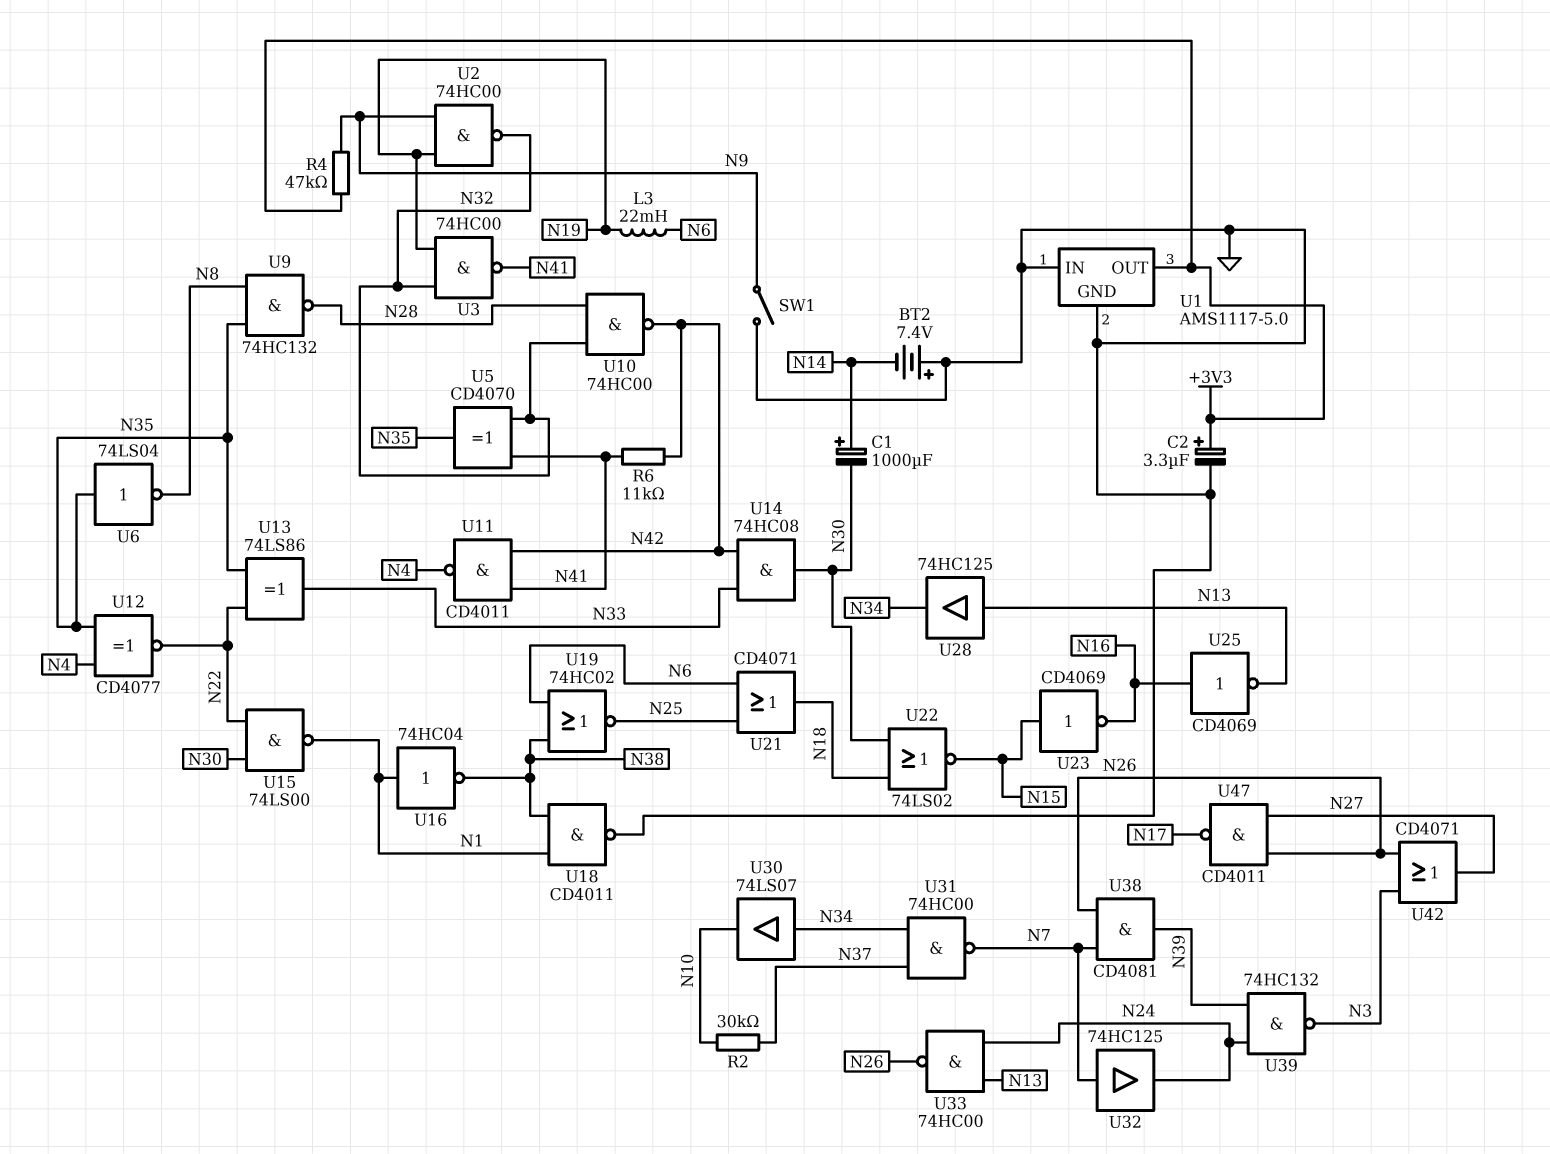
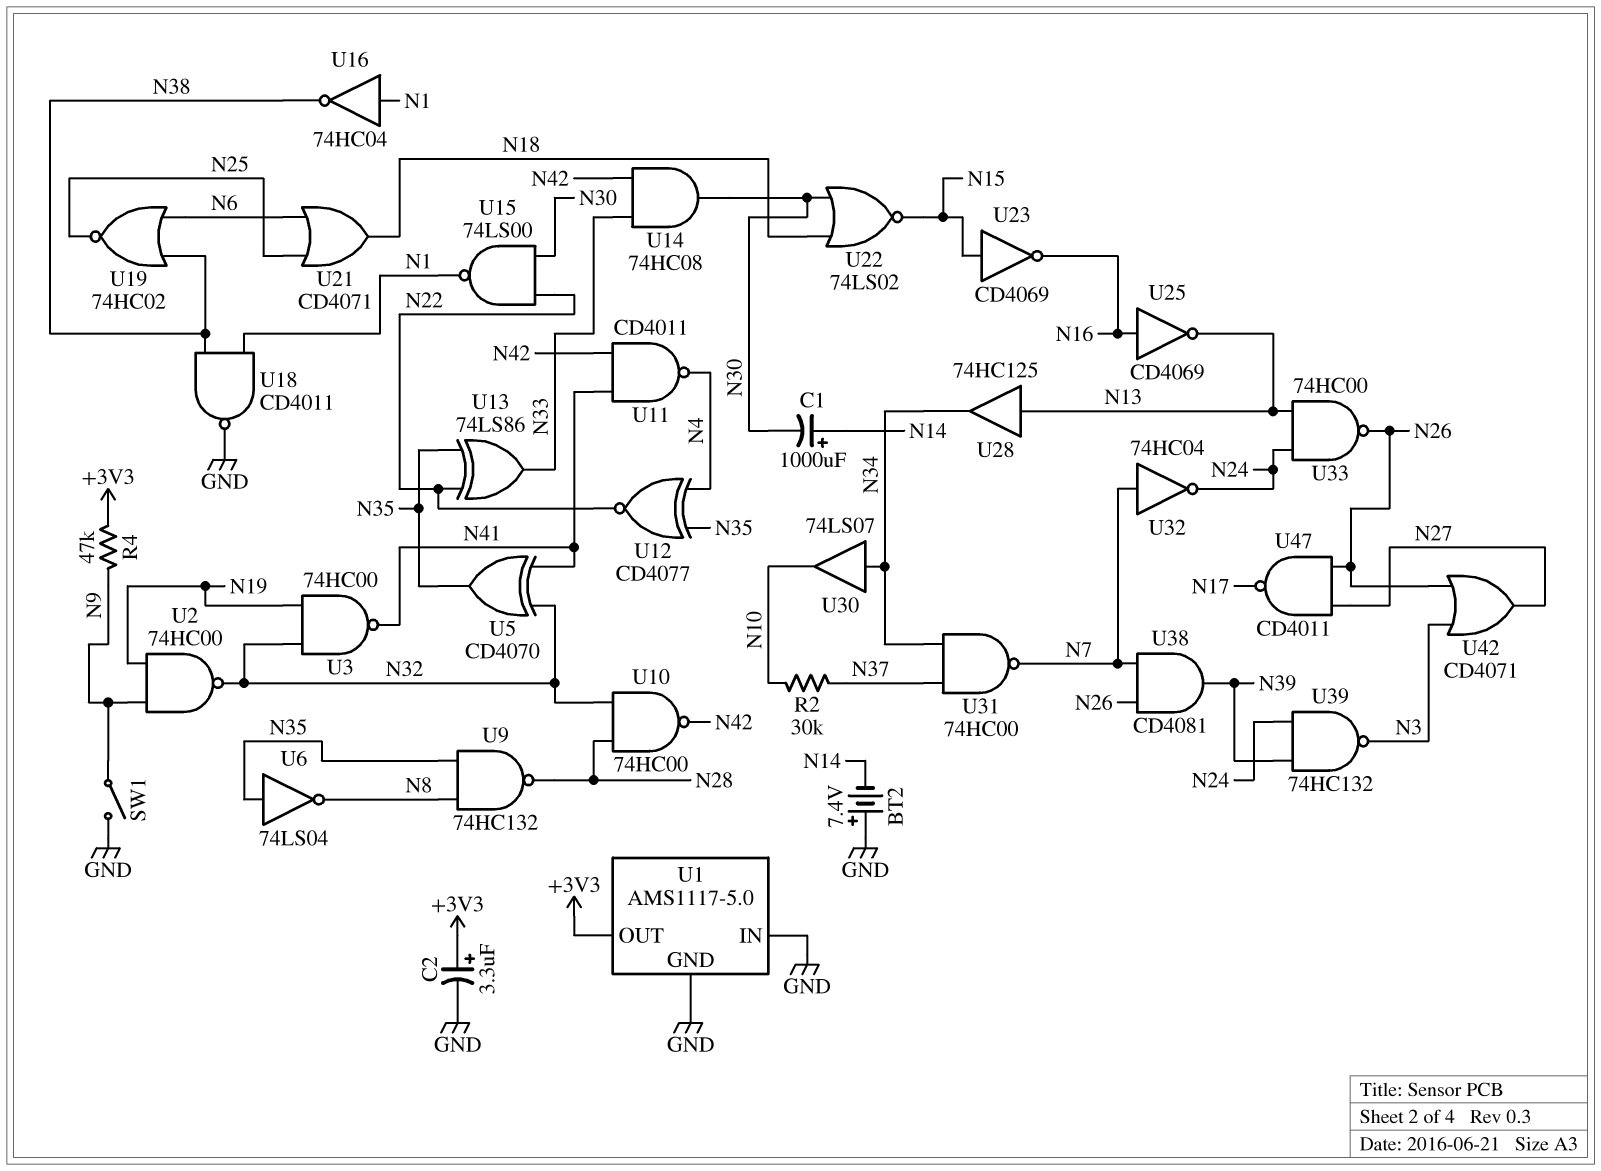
L3: 22mH (N6, N19) -> none
R6: 11k (N41, N42) -> none
U32: buffer 74HC125 (in N7, out N24) -> NOT 74HC04 (in N7, out N24)

